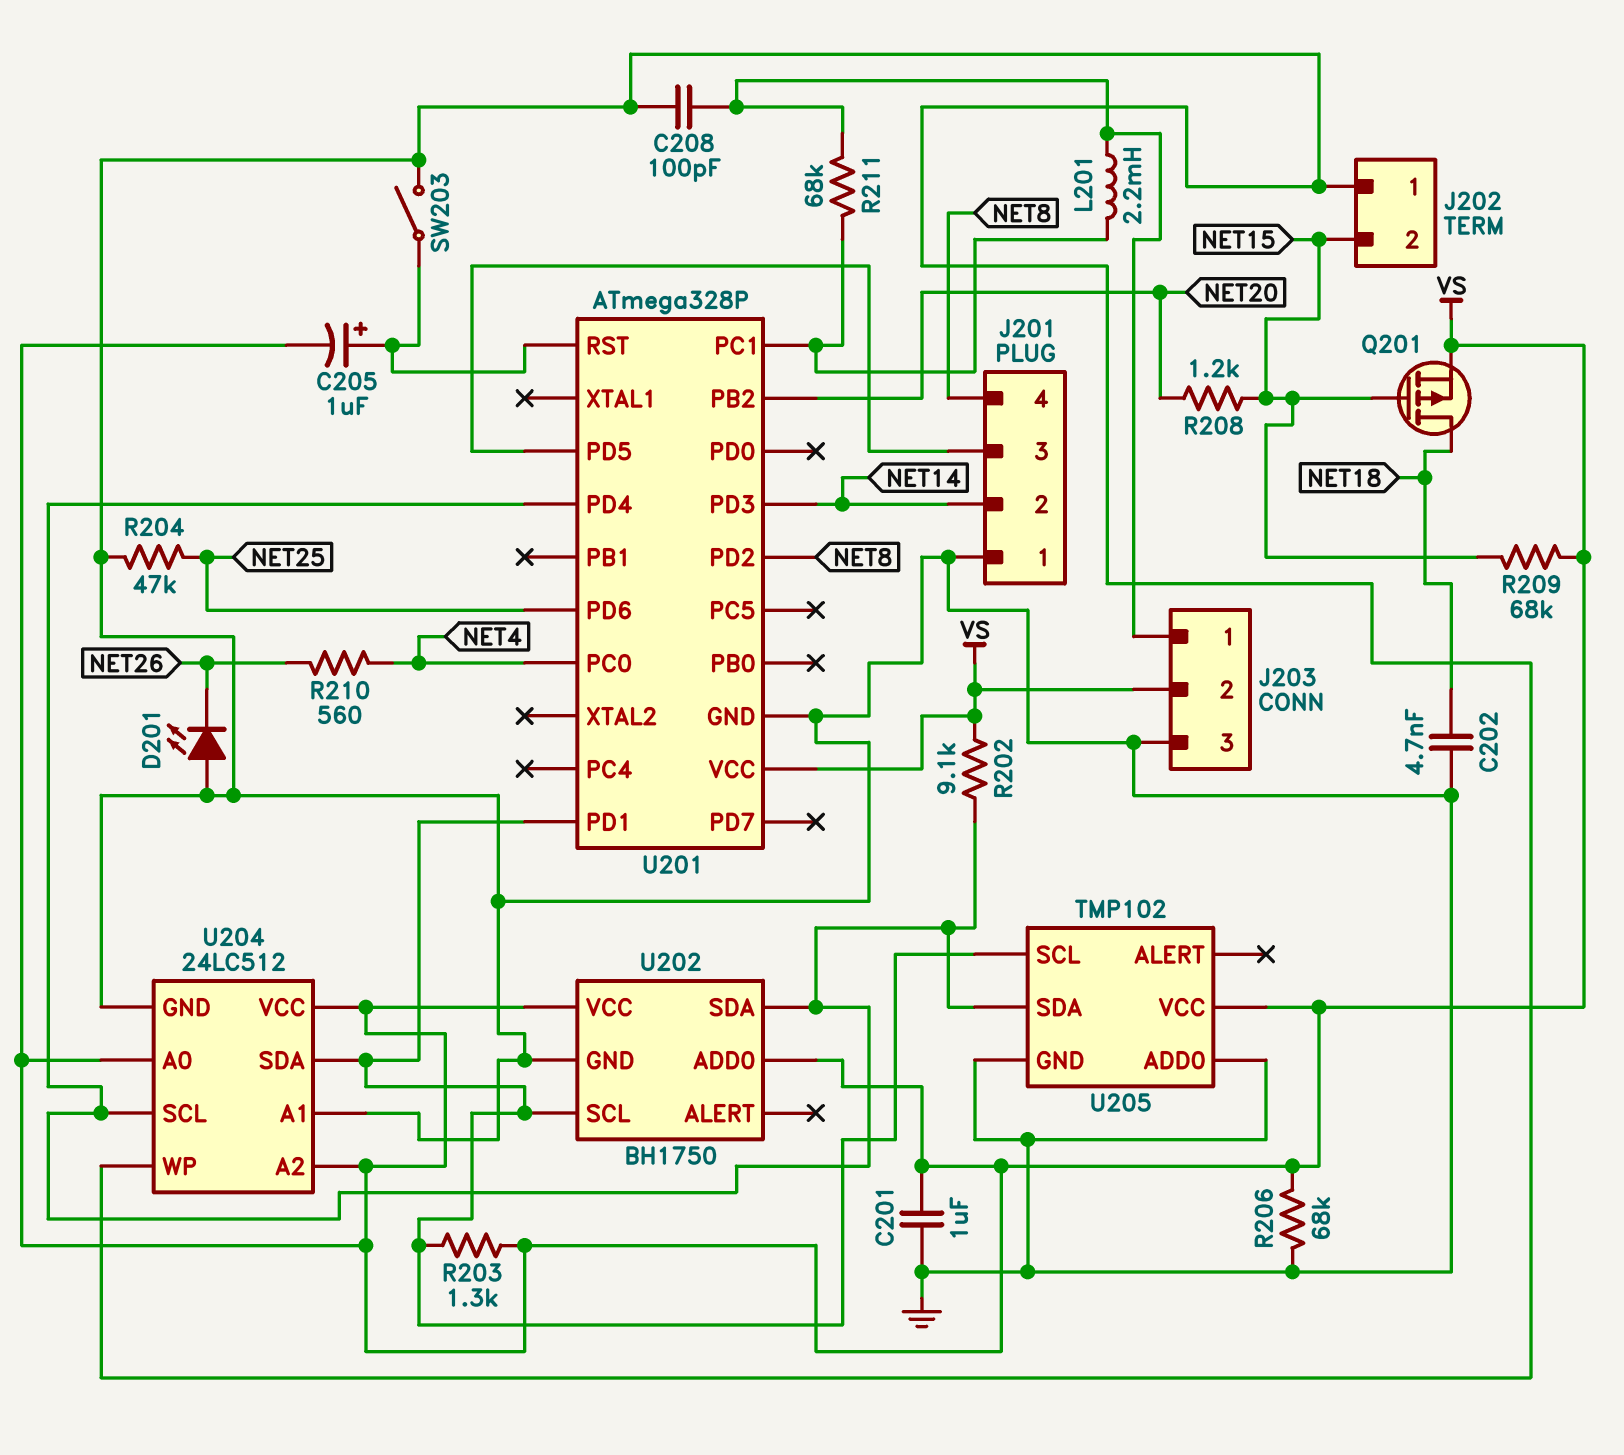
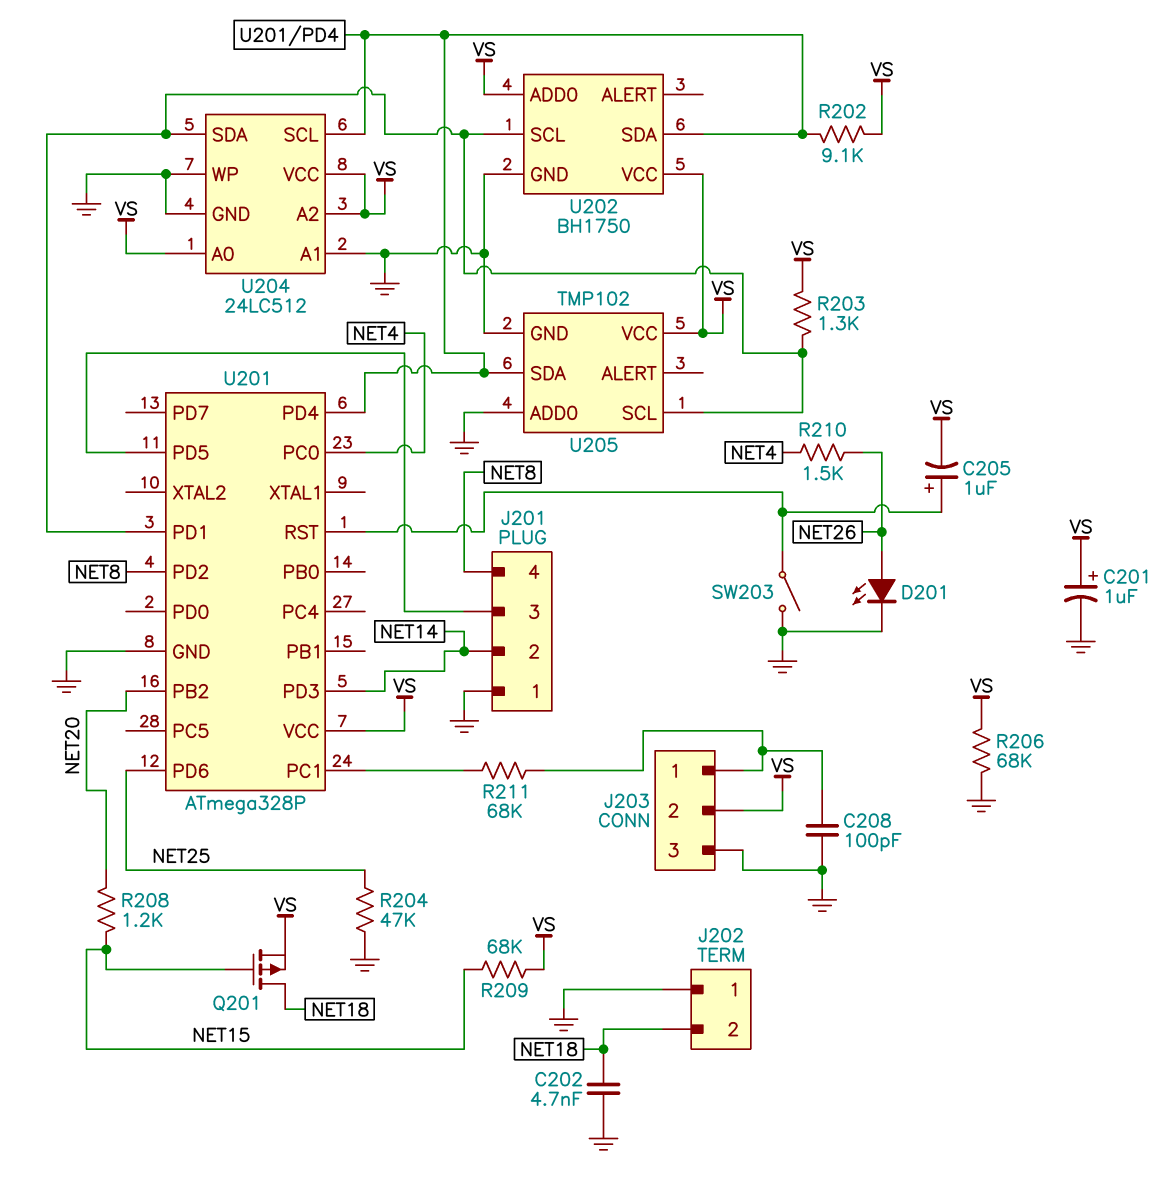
C201: 1uF (GND, VS) -> 1uF (plus VS, minus GND)
D201: LED (A GND, K NET26) -> LED (A NET26, K GND)
J202 pin 2: NET15 -> NET18
L201: 2.2mH (J203/1, U201/PC1) -> none
R210: 560 (NET4, NET26) -> 1.5k (NET4, NET26)

